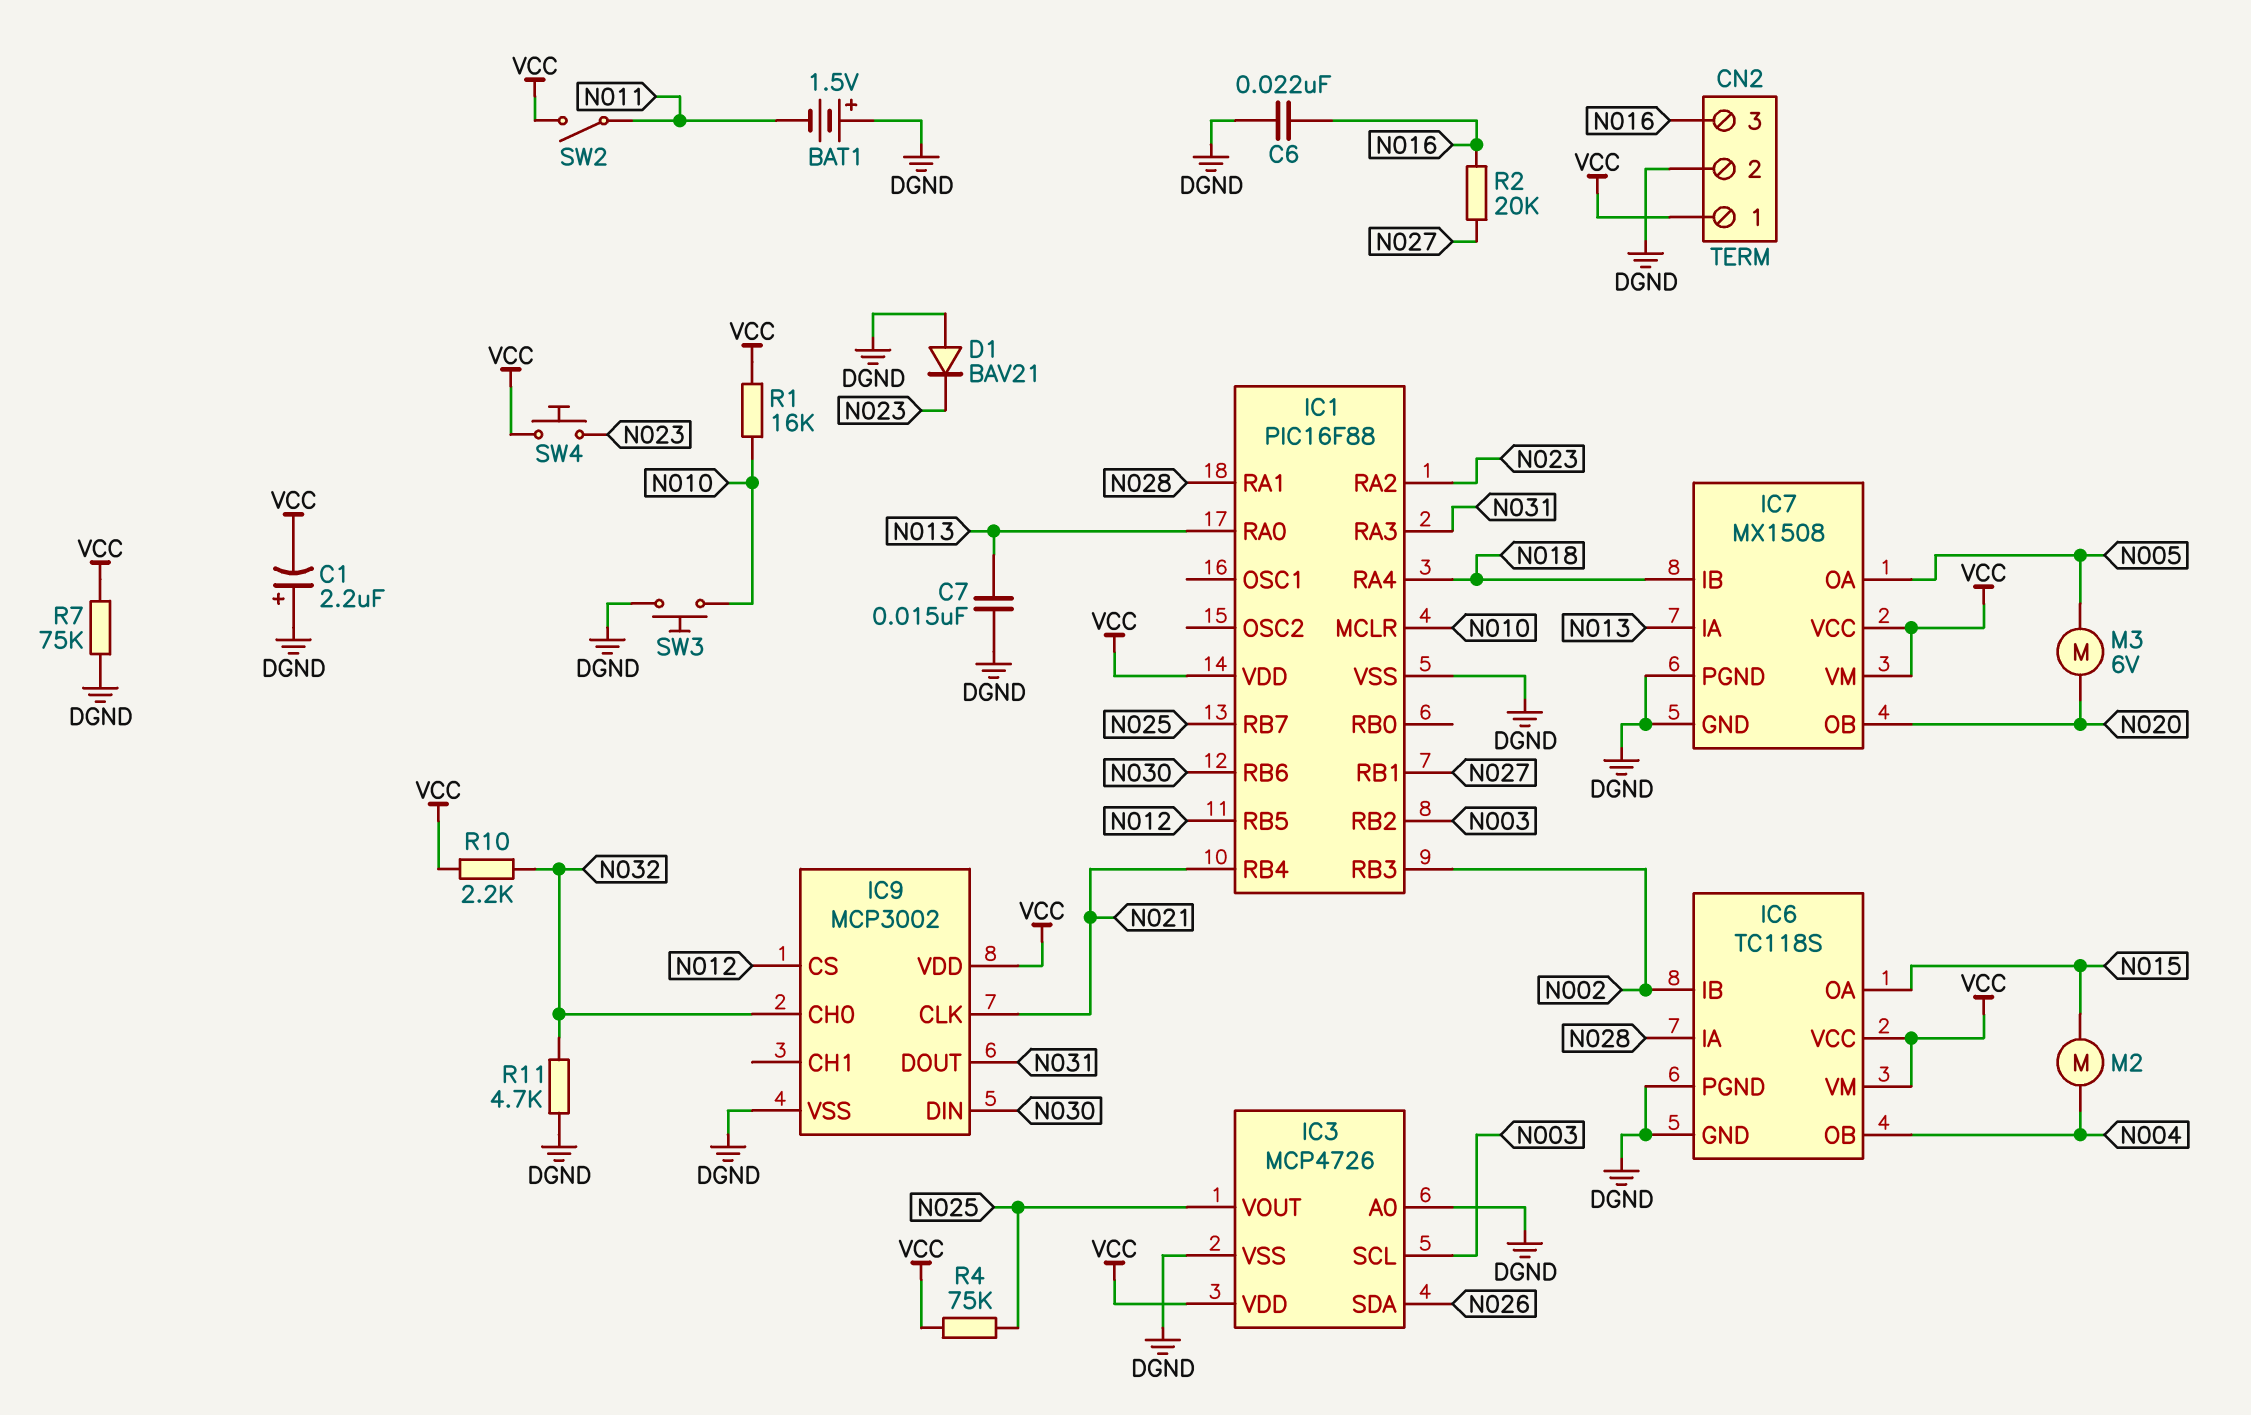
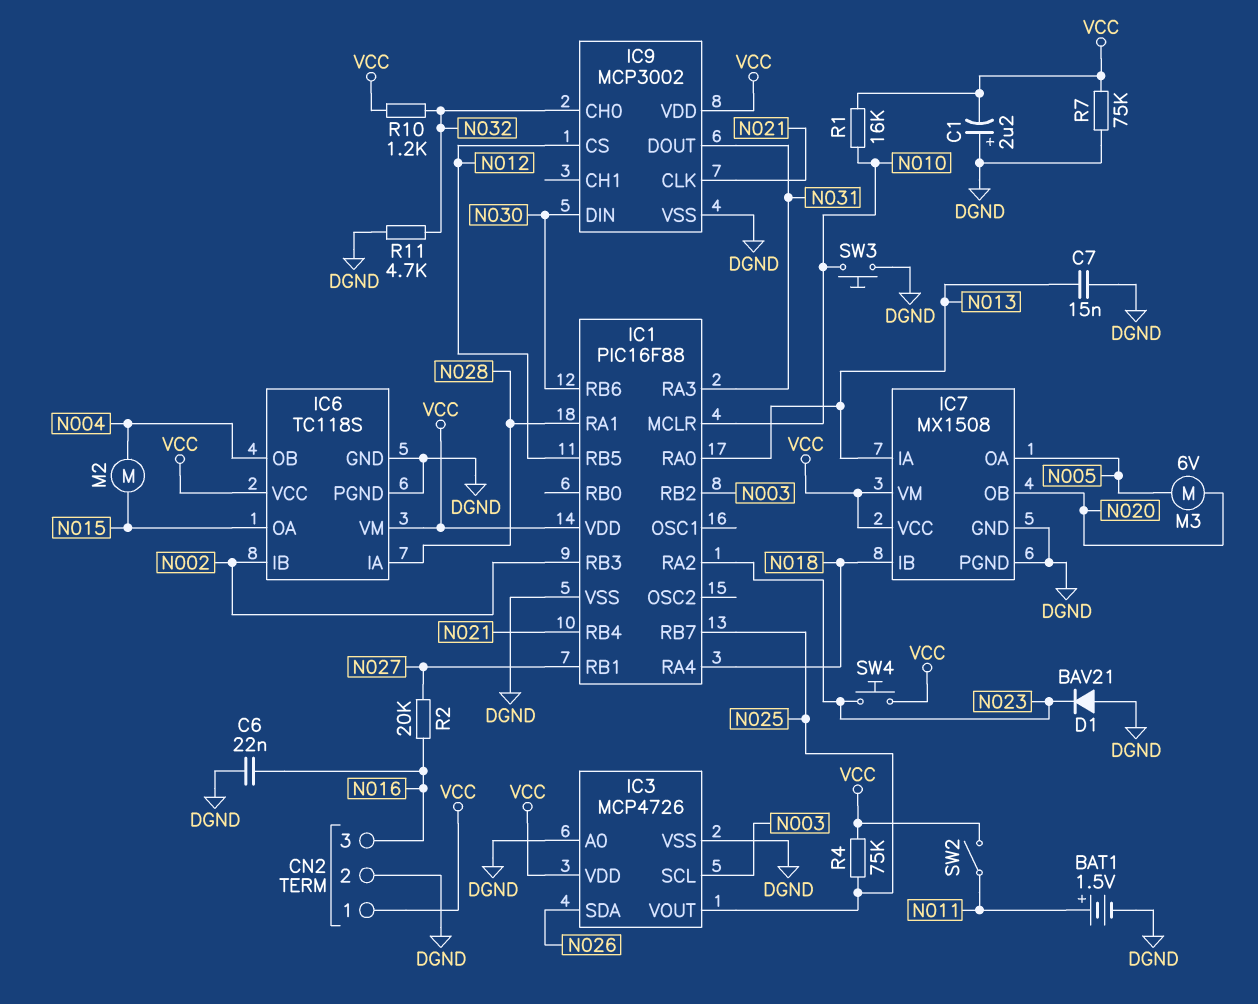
BAT1: 1.5V (plus DGND, minus N011) -> 1.5V (plus N011, minus DGND)
R10: 2.2k (N032, VCC) -> 1.2k (N032, VCC)

